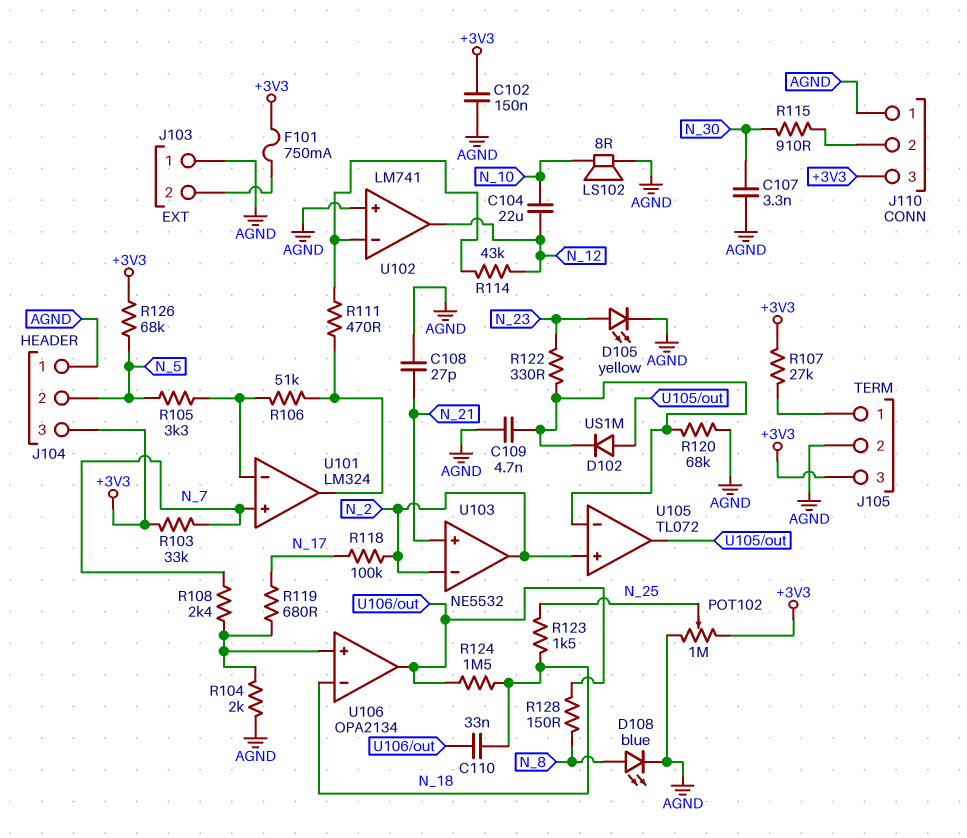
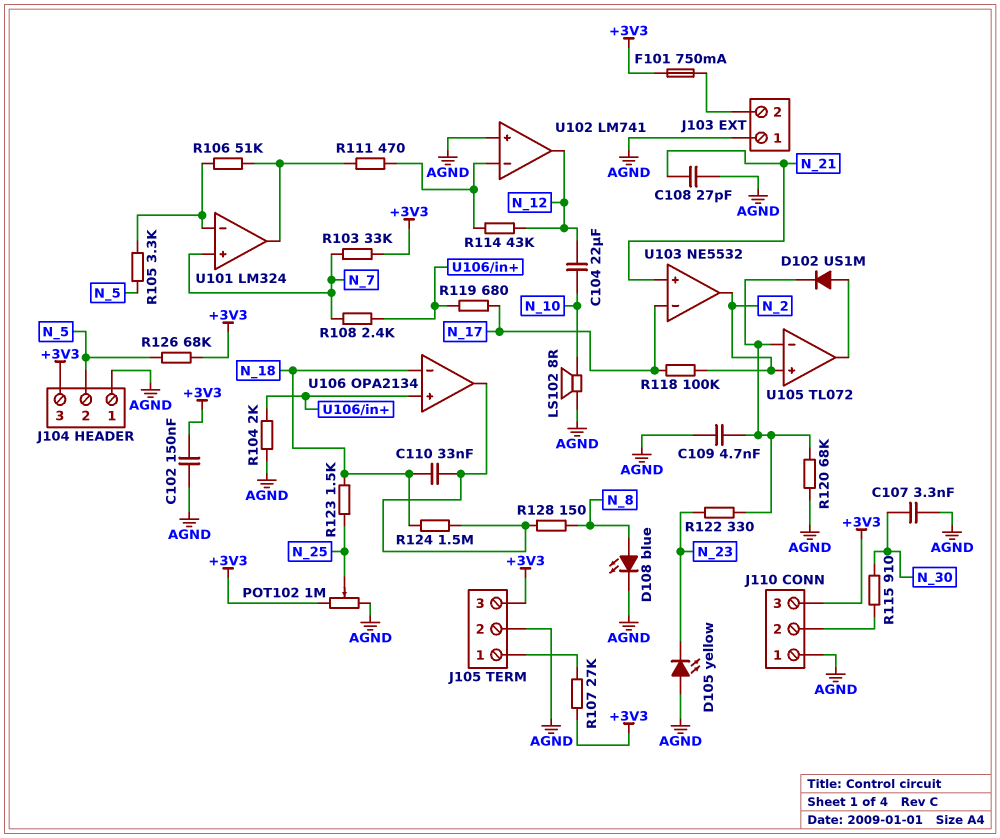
D105: LED yellow (A N_23, K AGND) -> LED yellow (A AGND, K N_23)
U103 pin in-: N_2 -> N_17

